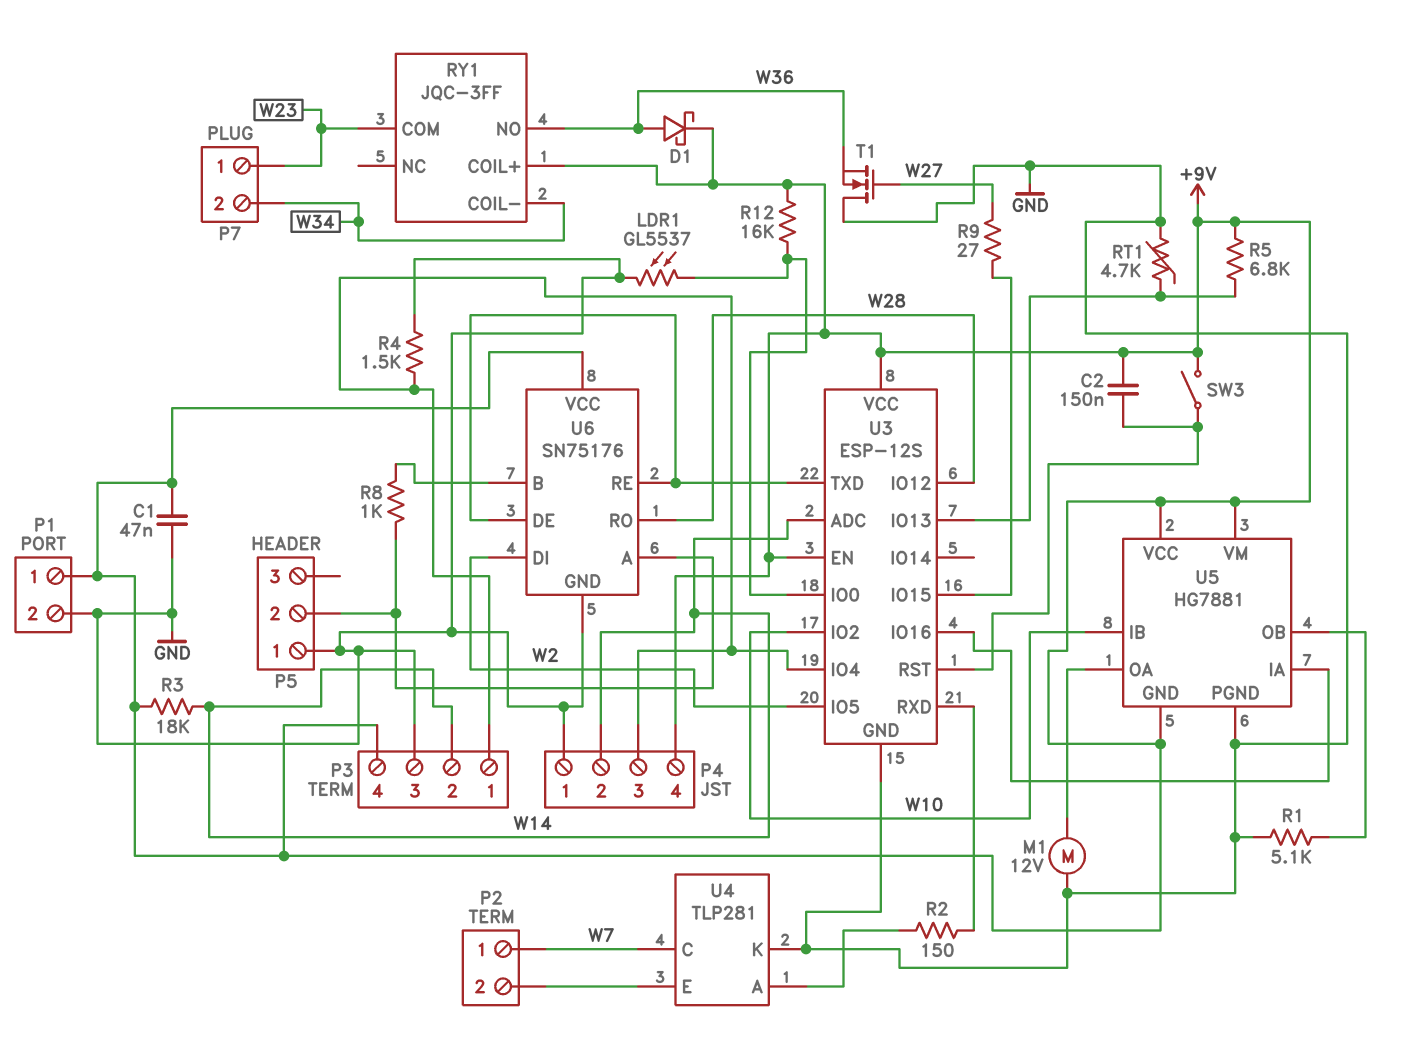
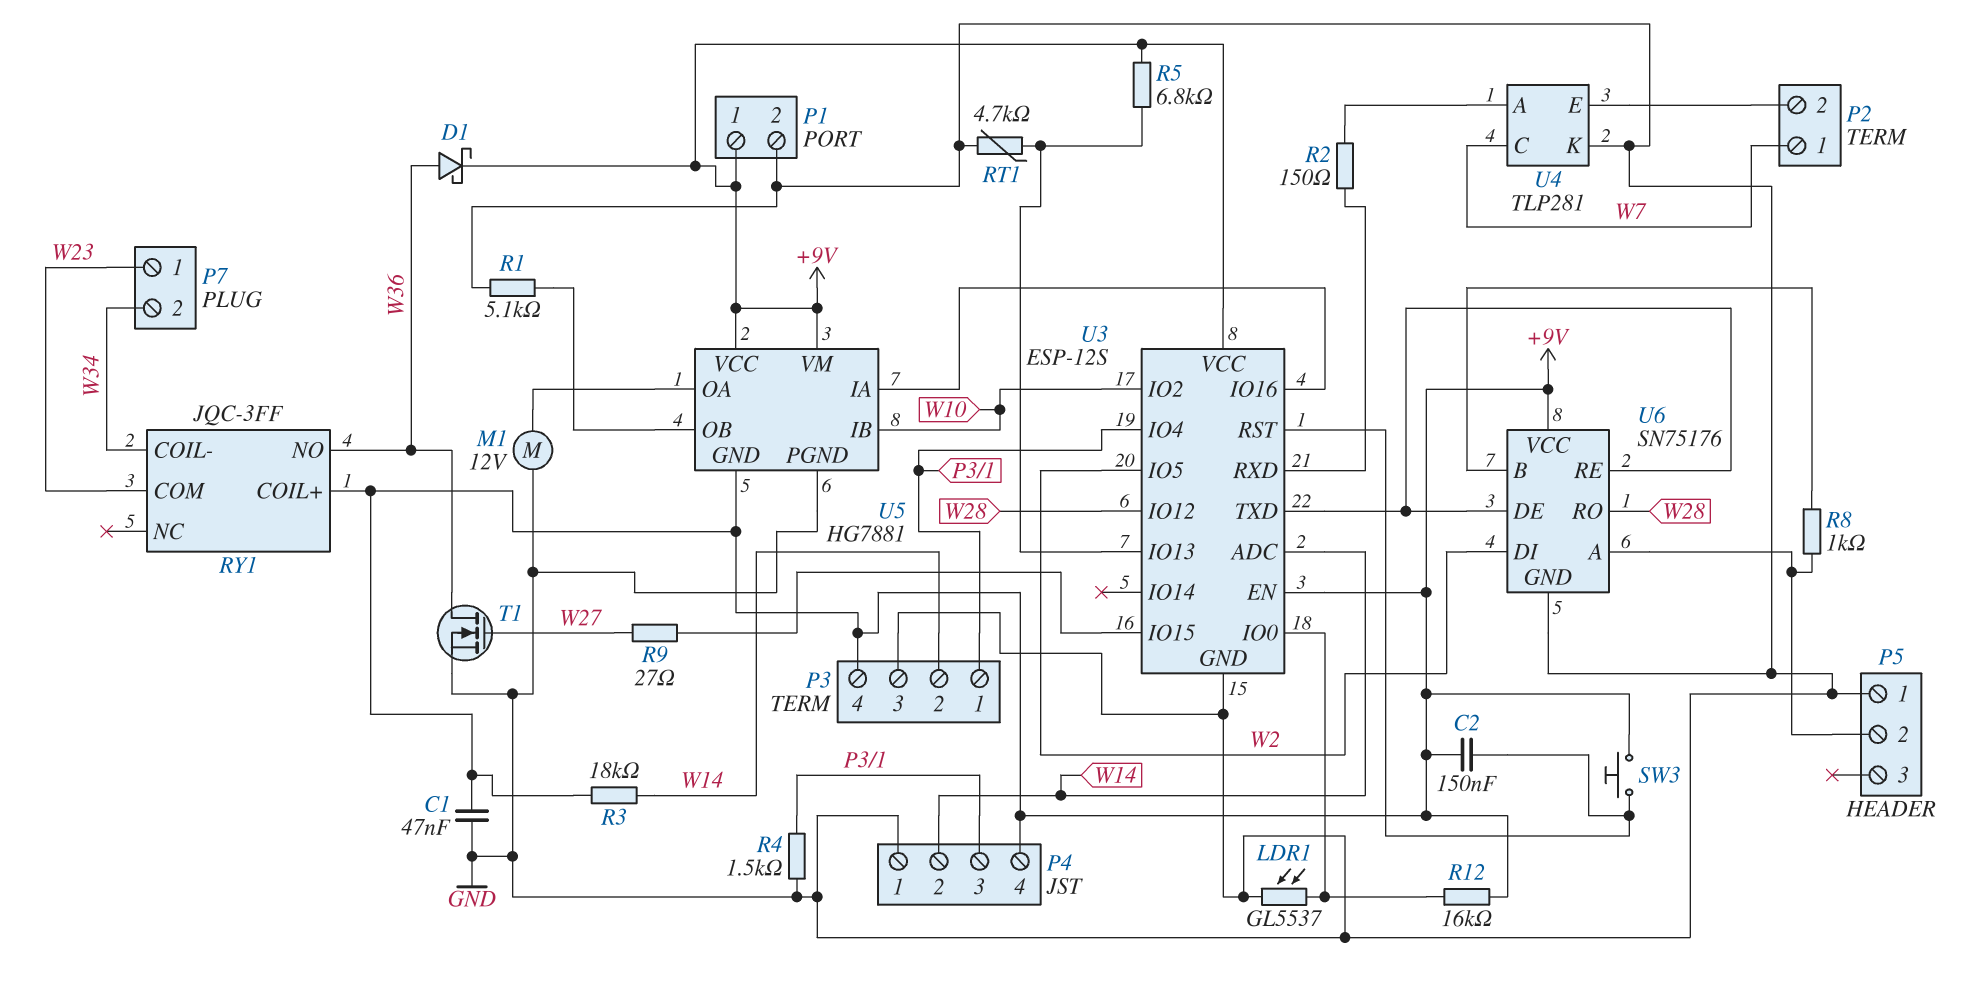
SW3: switch (+9V, U3/RST) -> button (+9V, U3/RST)
T1: NMOS (G W27, D GND, S W36) -> NMOS (G W27, D W36, S GND)

